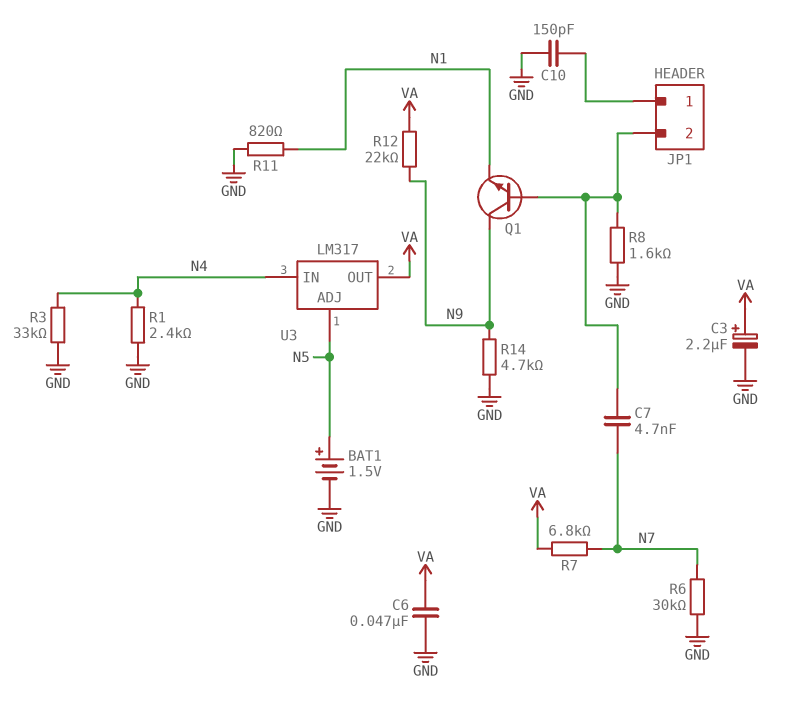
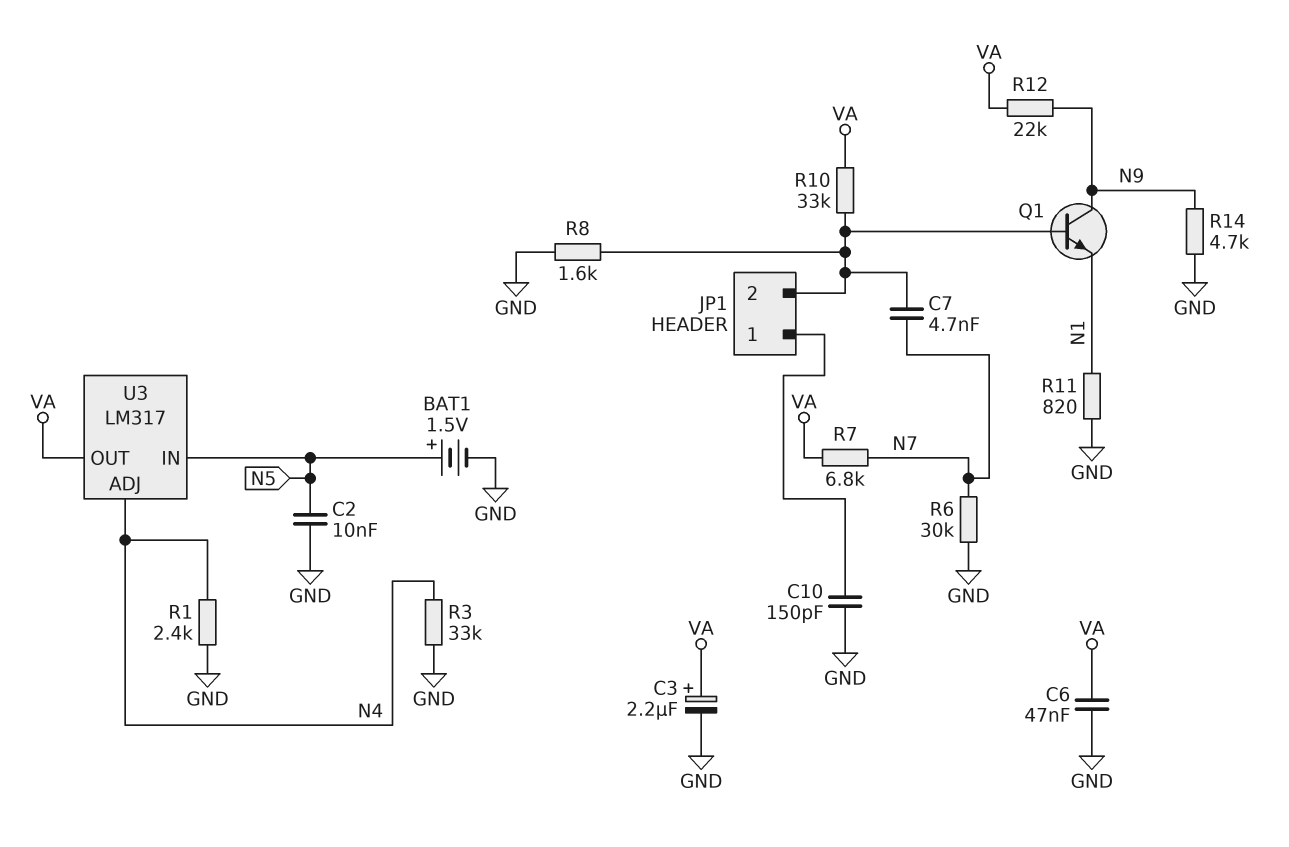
C2: none -> 10nF (GND, N5)
R10: none -> 33k (JP1/2, VA)
U3 pin ADJ: N5 -> N4
U3 pin IN: N4 -> N5

